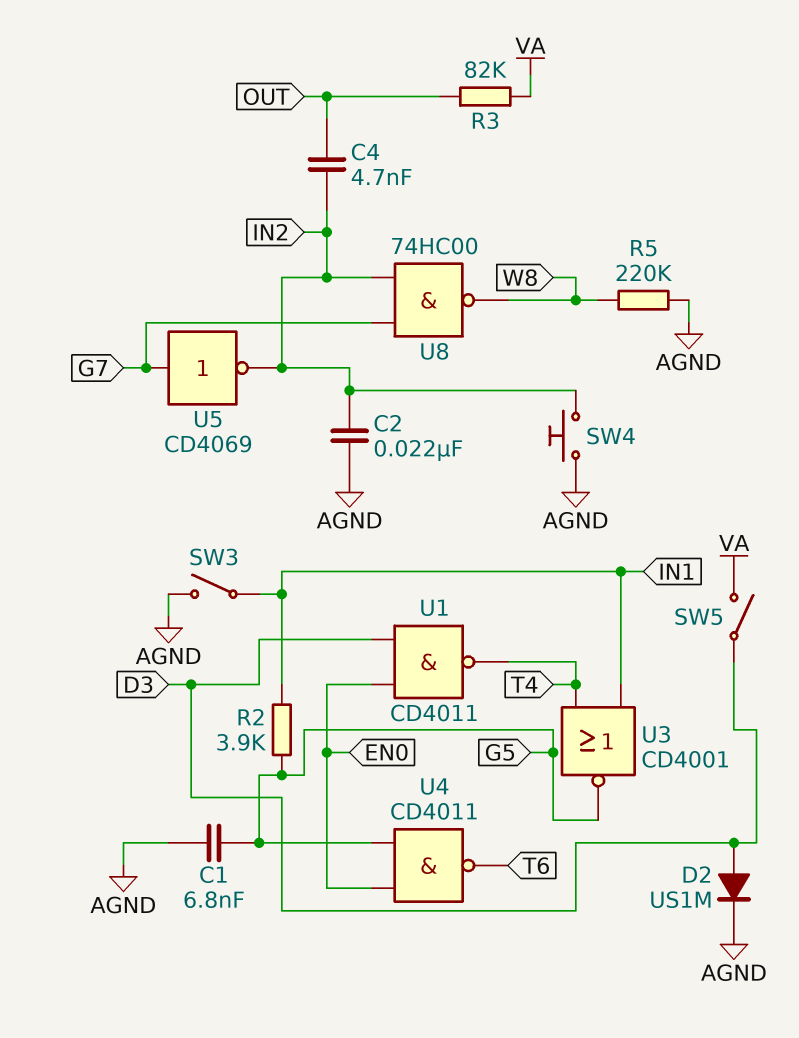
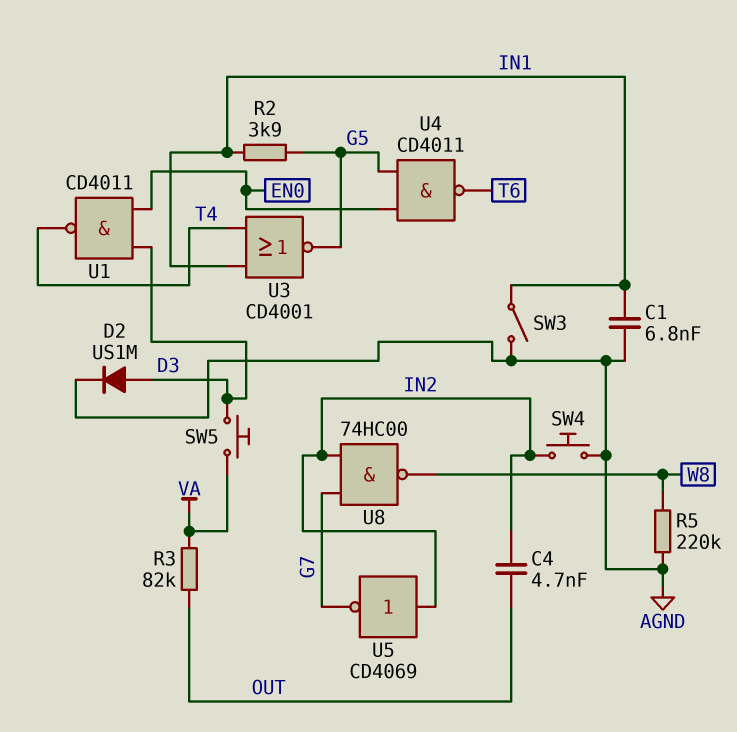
C1: 6.8nF (AGND, G5) -> 6.8nF (AGND, IN1)
C2: 22nF (AGND, IN2) -> none
SW5: switch (D3, VA) -> button (D3, VA)
U5: NOT CD4069 (in G7, out IN2) -> NOT CD4069 (in IN2, out G7)

